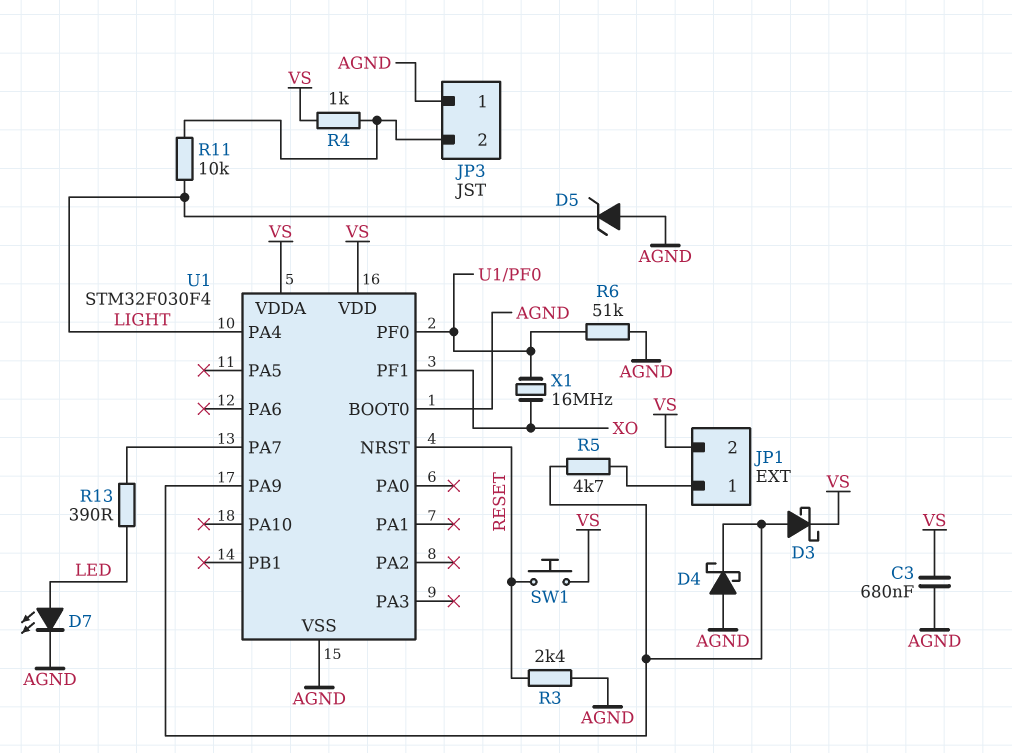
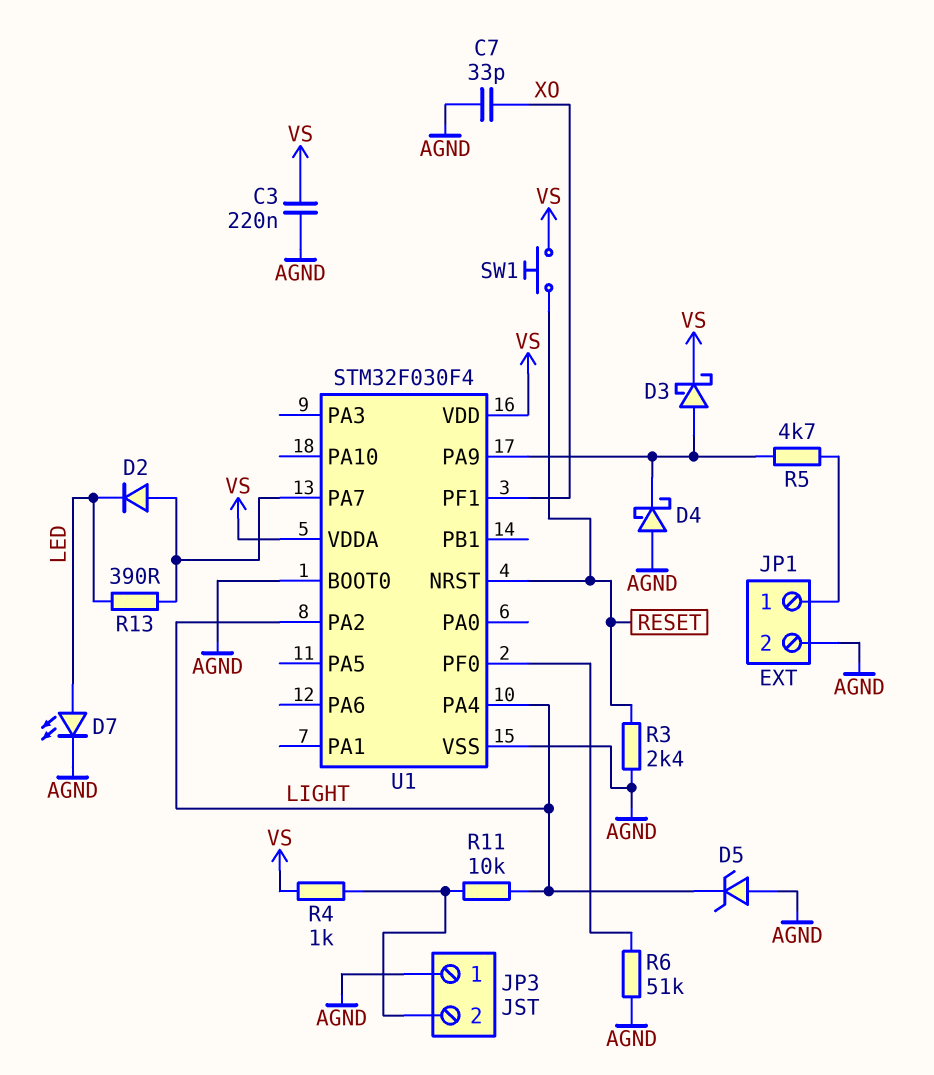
C3: 680nF (AGND, VS) -> 220nF (AGND, VS)
C7: none -> 33pF (AGND, XO)
D2: none -> diode (A U1/PA7, K LED)
JP1 pin 2: VS -> AGND
U1 pin PA2: none -> LIGHT
X1: 16MHz (U1/PF0, XO) -> none

